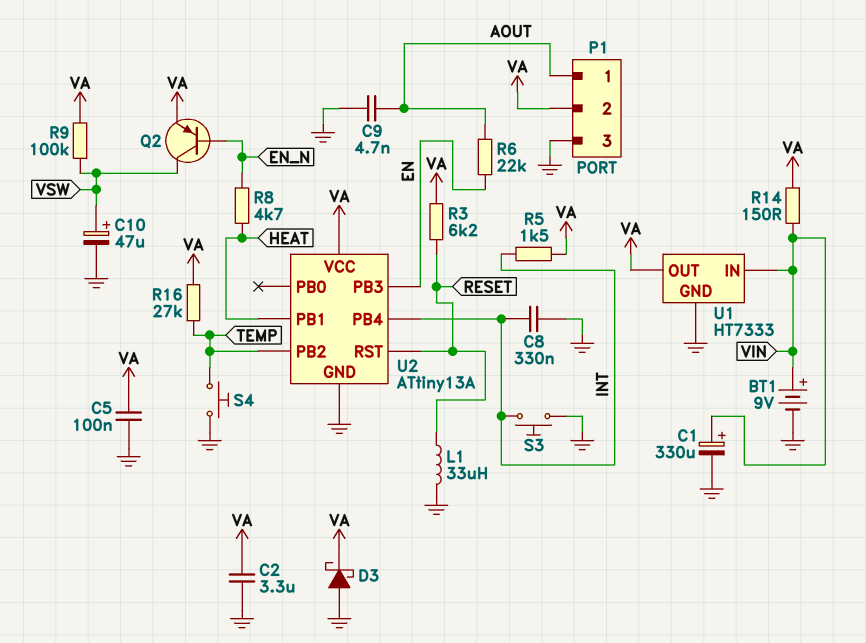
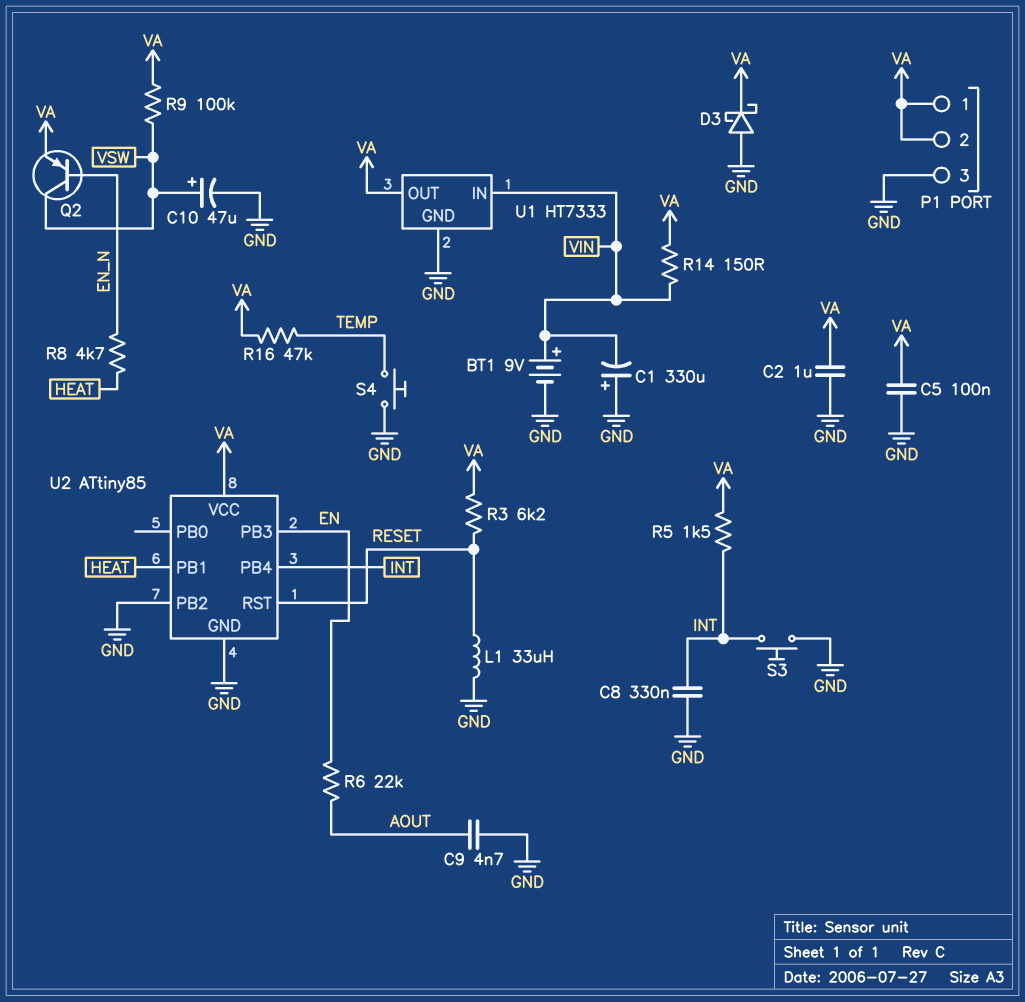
C1: 330uF (plus VIN, minus GND) -> 330uF (plus GND, minus VIN)
C2: 3.3uF (GND, VA) -> 1uF (GND, VA)
P1 pin 1: AOUT -> VA
R16: 27k (TEMP, VA) -> 47k (TEMP, VA)
U2: ATtiny13A -> ATtiny85
U2 pin PB2: TEMP -> GND

